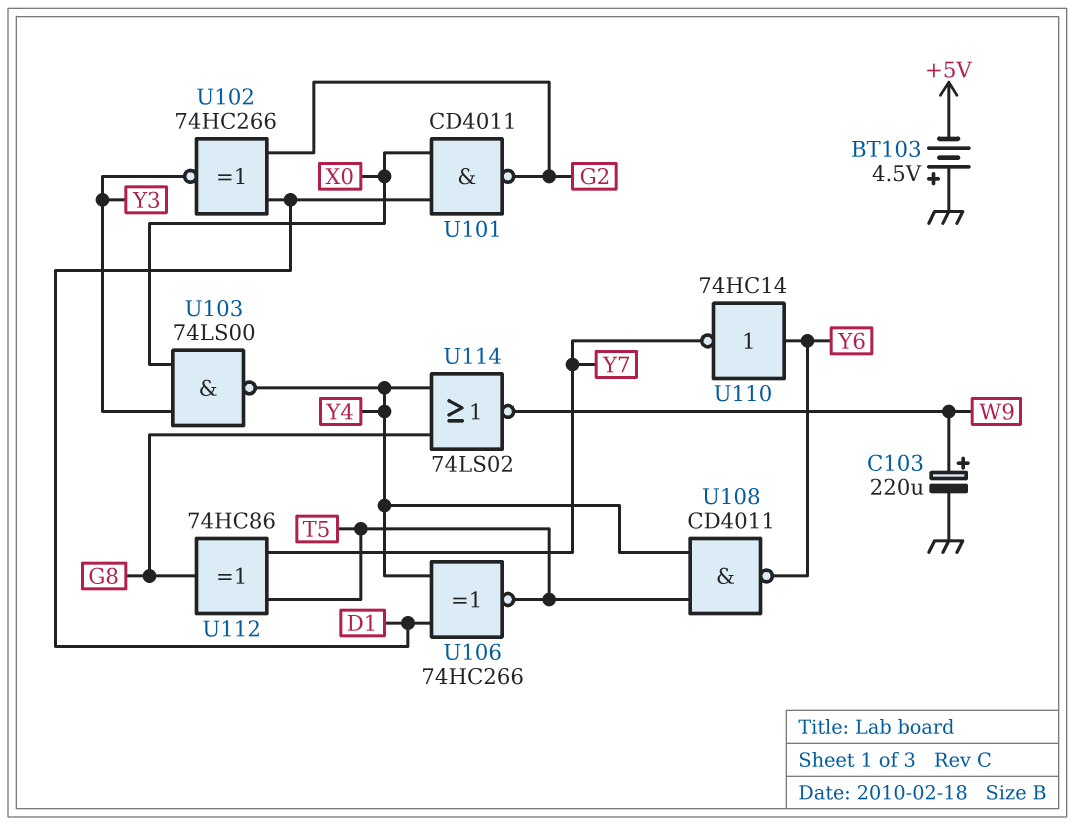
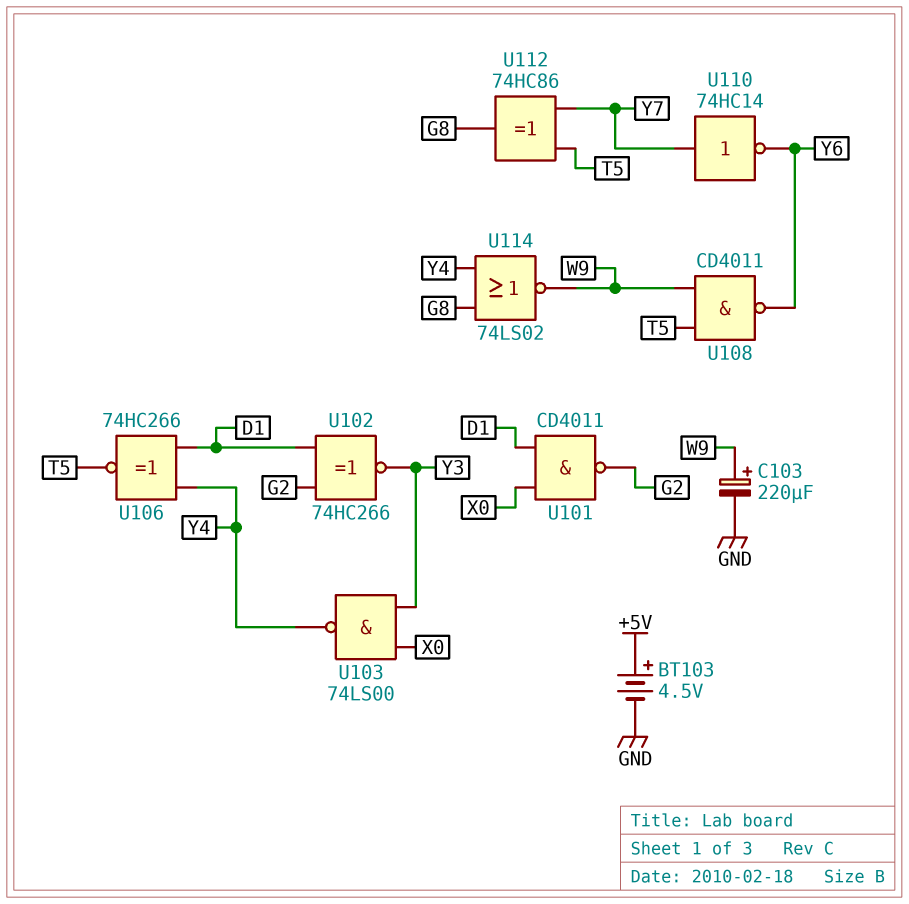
BT103: 4.5V (plus GND, minus +5V) -> 4.5V (plus +5V, minus GND)
U108: NAND CD4011 (in T5, in Y4, out Y6) -> NAND CD4011 (in T5, in W9, out Y6)
U110: NOT 74HC14 (in Y6, out Y7) -> NOT 74HC14 (in Y7, out Y6)

